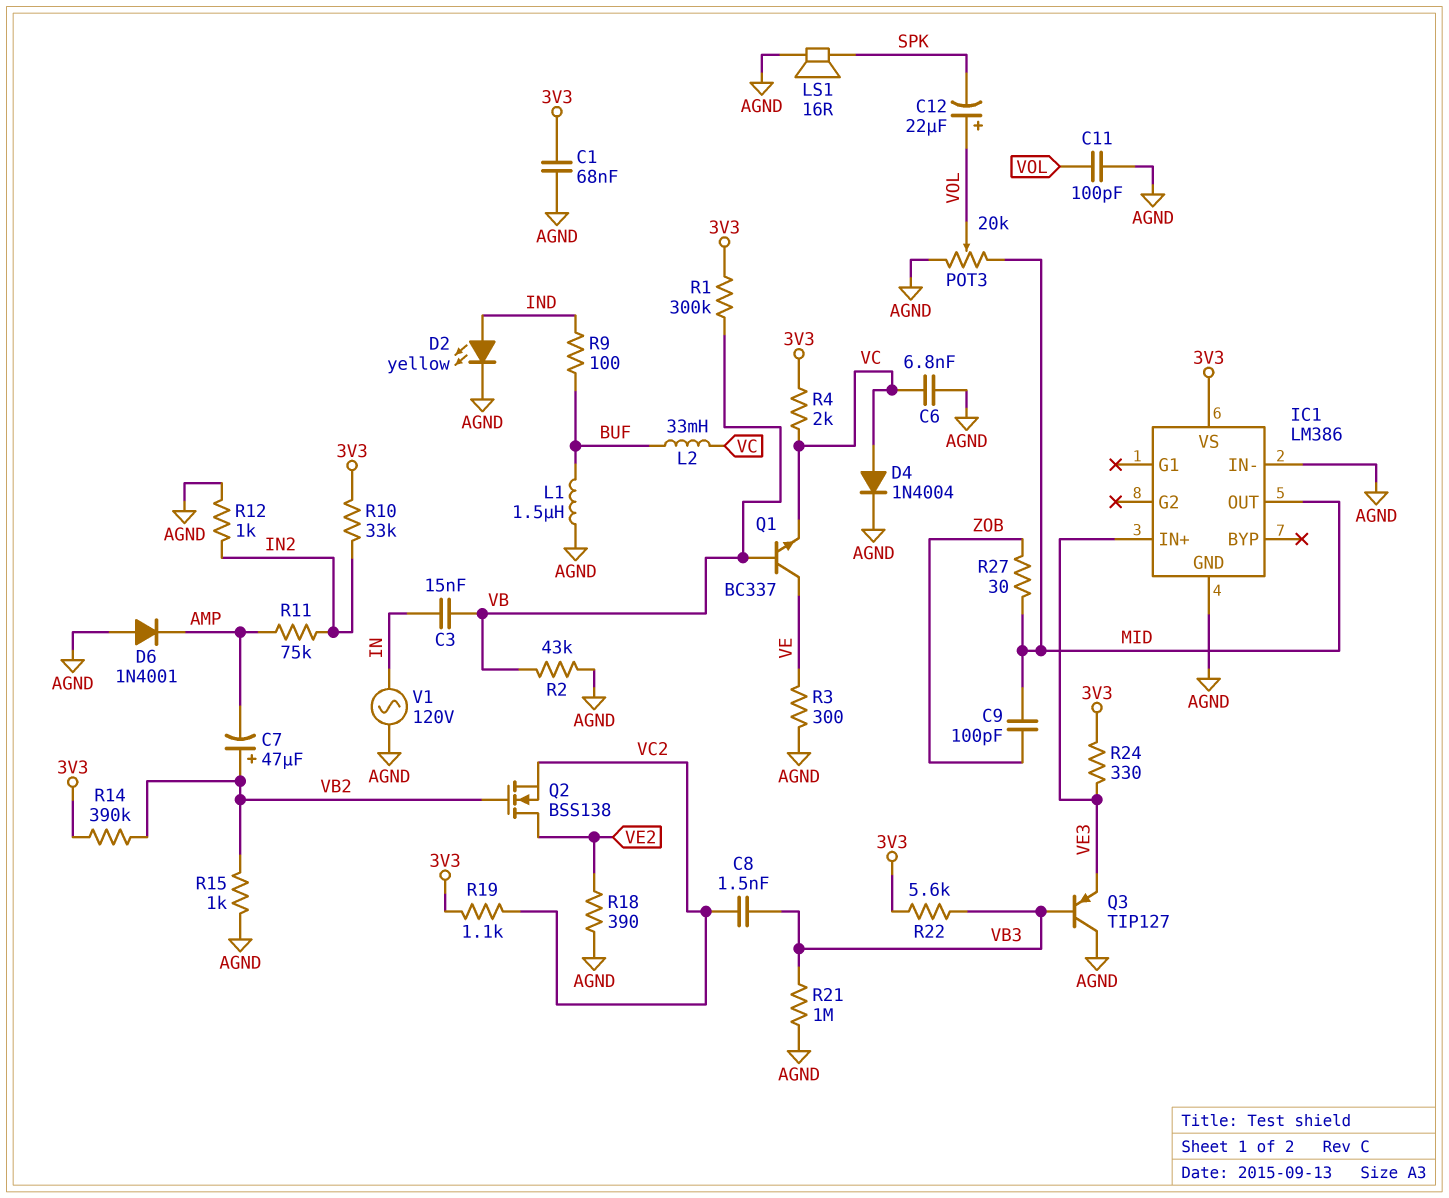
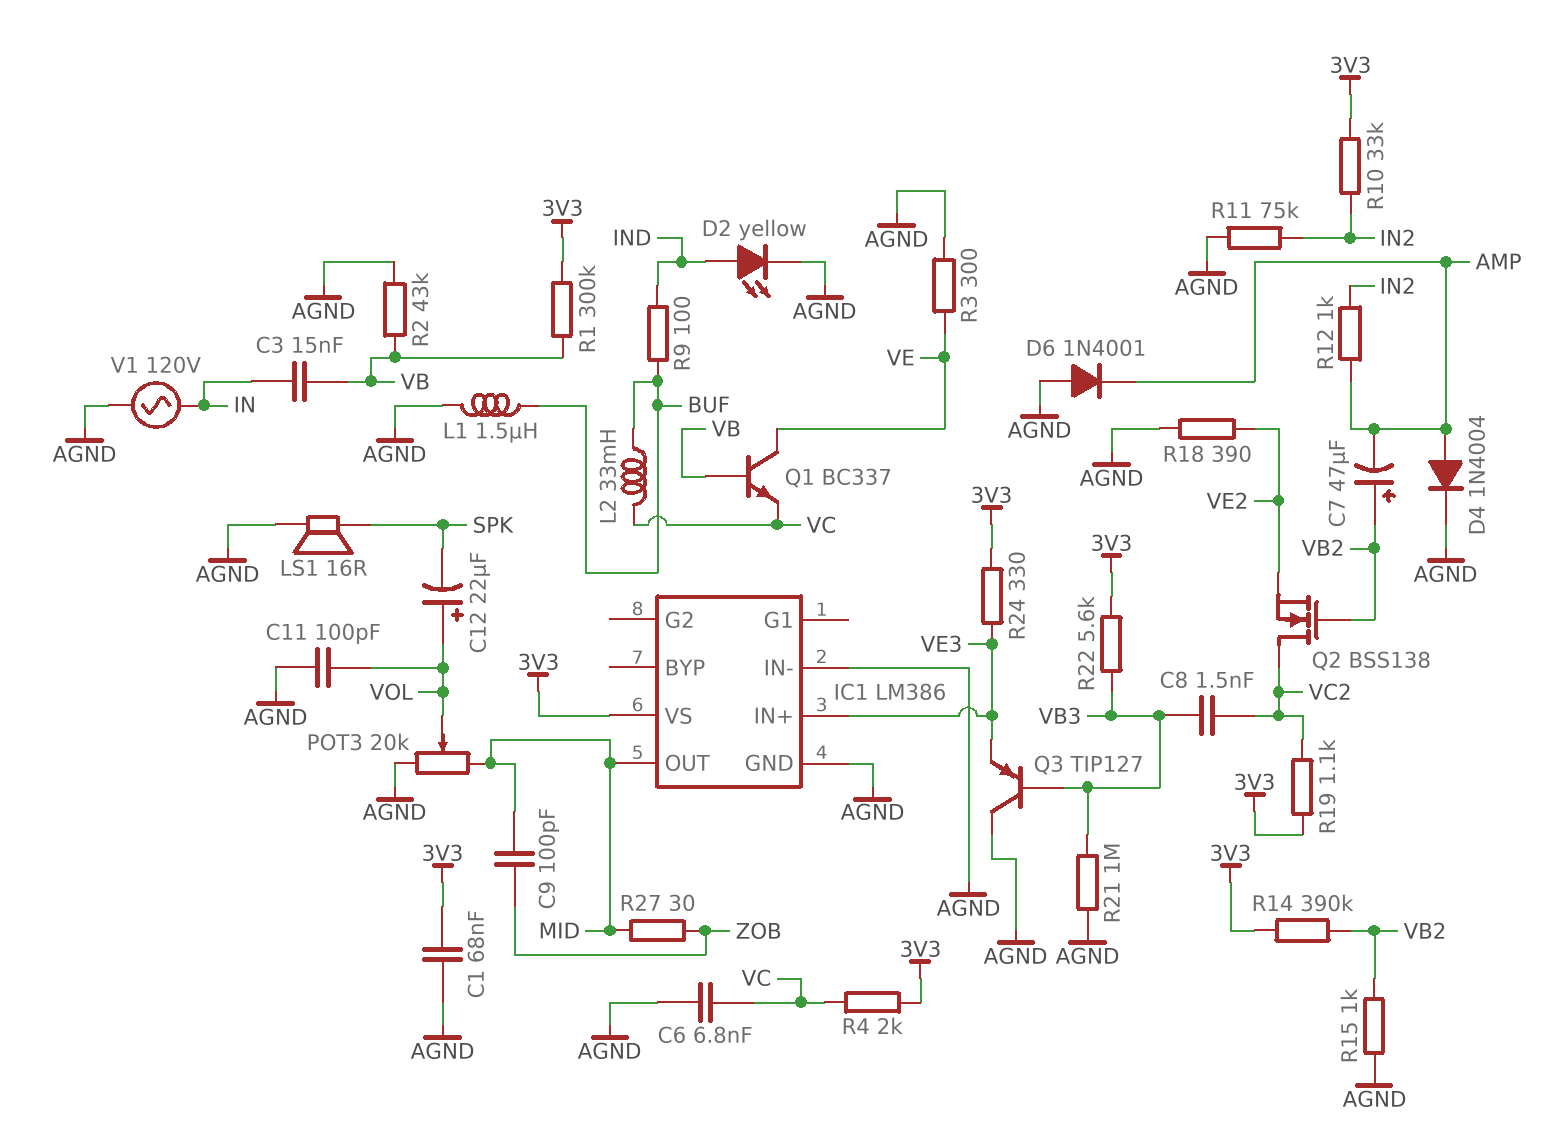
D4: diode 1N4004 (A VC, K AGND) -> diode 1N4004 (A AMP, K AGND)
Q2: NMOS BSS138 (G VB2, D VE2, S VC2) -> NMOS BSS138 (G VB2, D VC2, S VE2)
R11: 75k (AMP, IN2) -> 75k (AGND, IN2)
R12: 1k (AGND, IN2) -> 1k (AMP, IN2)

